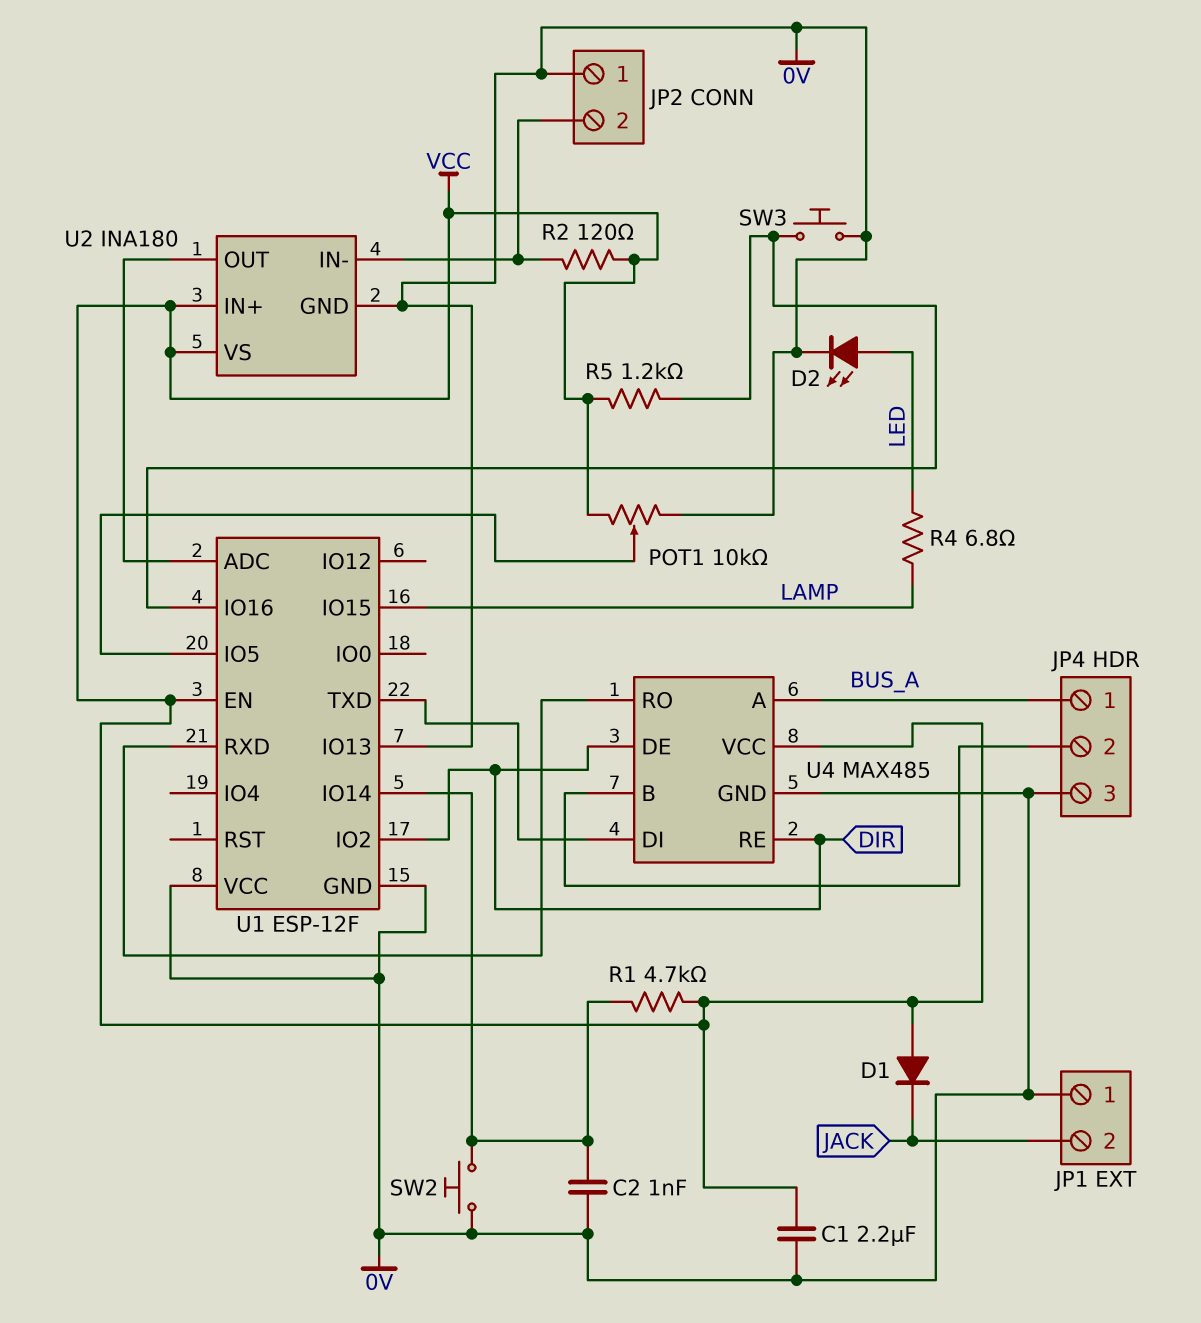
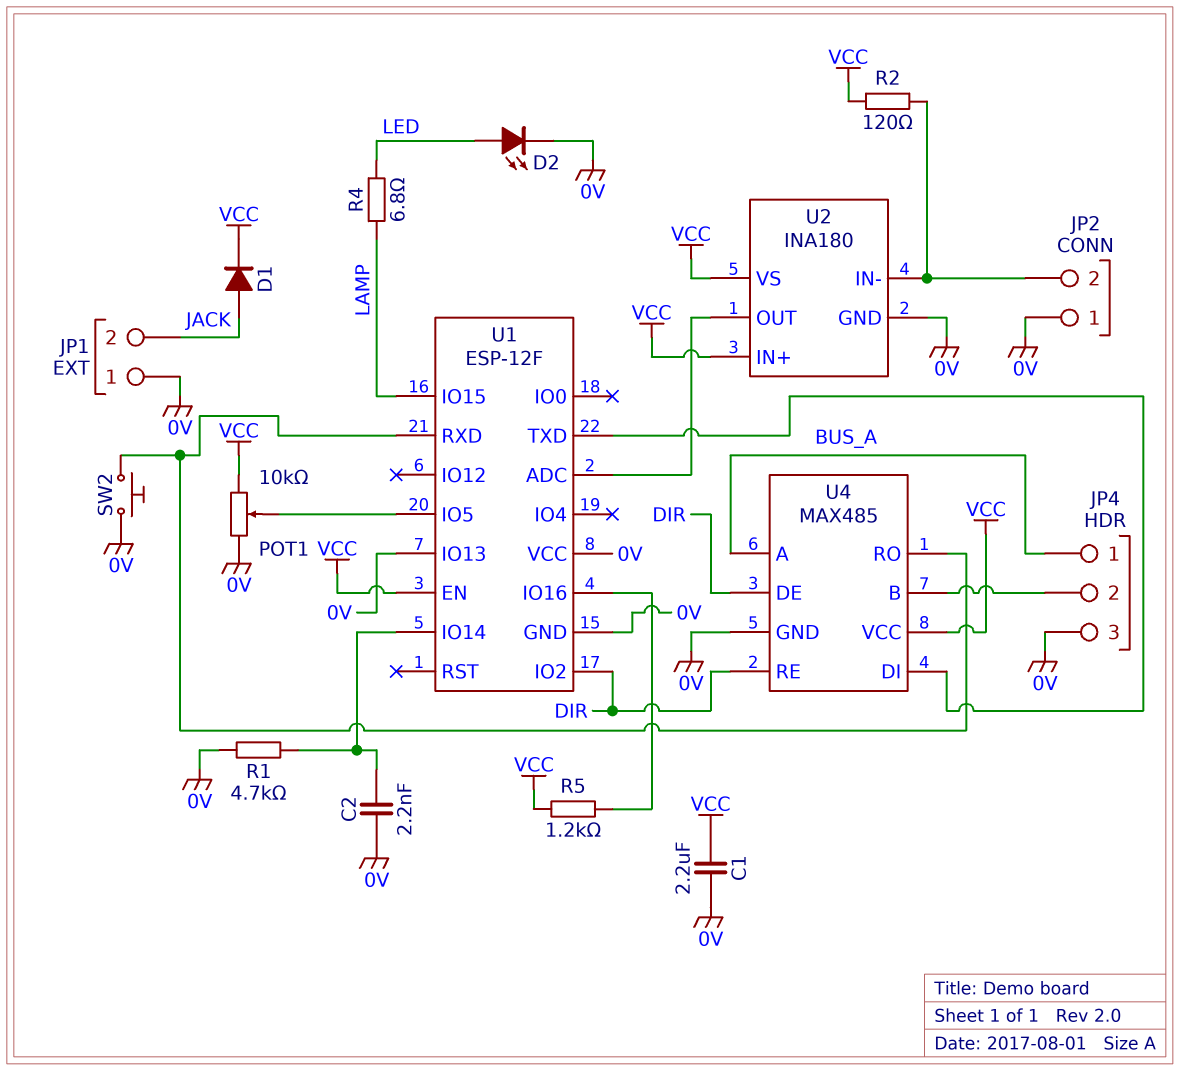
C2: 1nF (0V, U1/IO14) -> 2.2nF (0V, U1/IO14)
D1: diode (A VCC, K JACK) -> diode (A JACK, K VCC)
R1: 4.7k (U1/IO14, VCC) -> 4.7k (0V, U1/IO14)
SW2: button (0V, U1/IO14) -> button (0V, U1/RXD)
SW3: button (0V, U1/IO16) -> none

